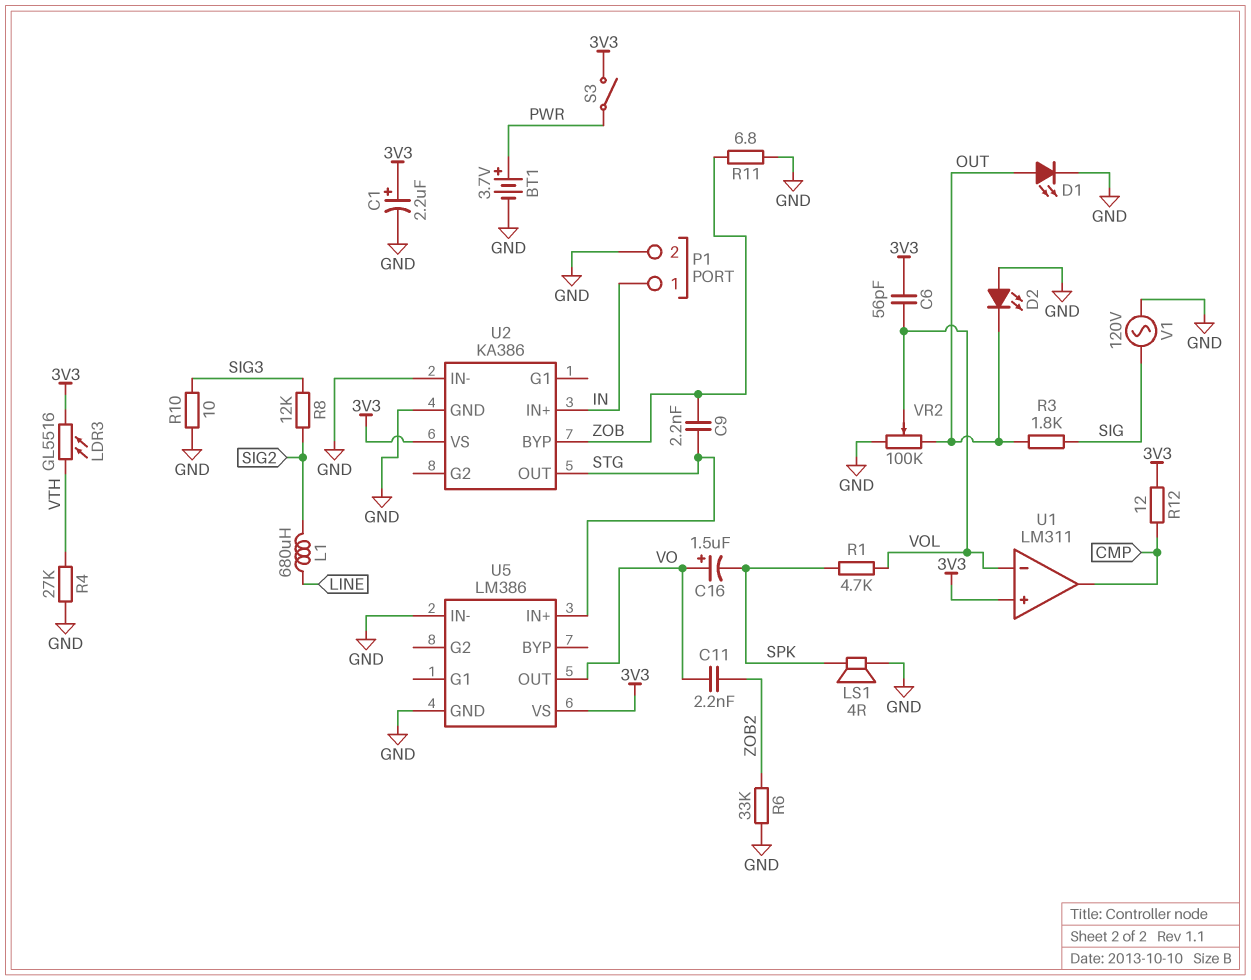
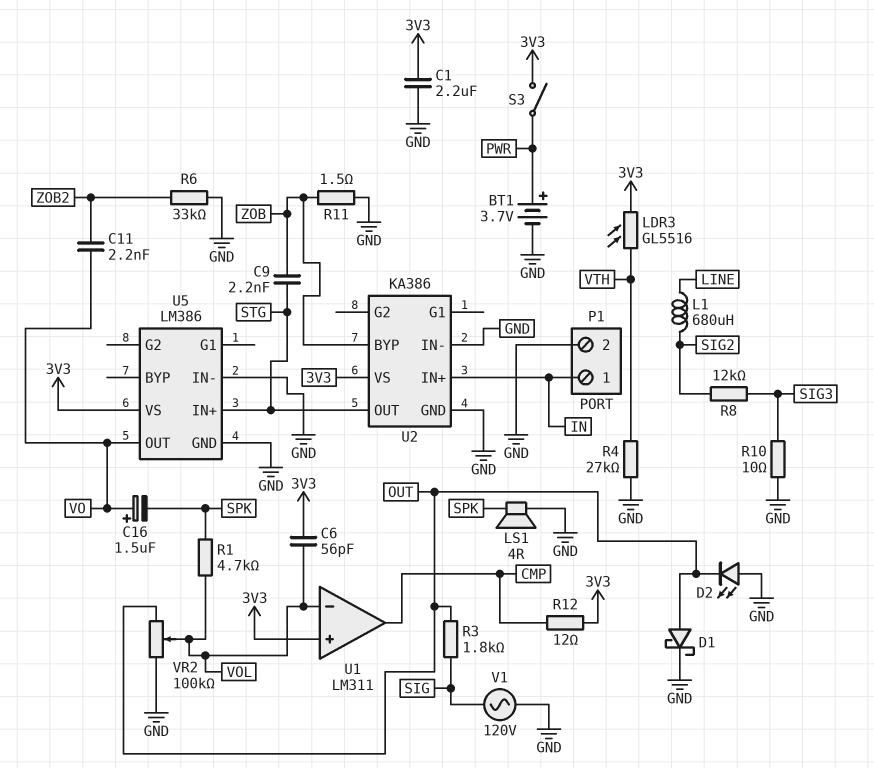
C1: 2.2uF (plus 3V3, minus GND) -> 2.2uF (3V3, GND)
D1: LED (A OUT, K GND) -> schottky (A OUT, K GND)
R11: 6.8 (GND, ZOB) -> 1.5 (GND, ZOB)

